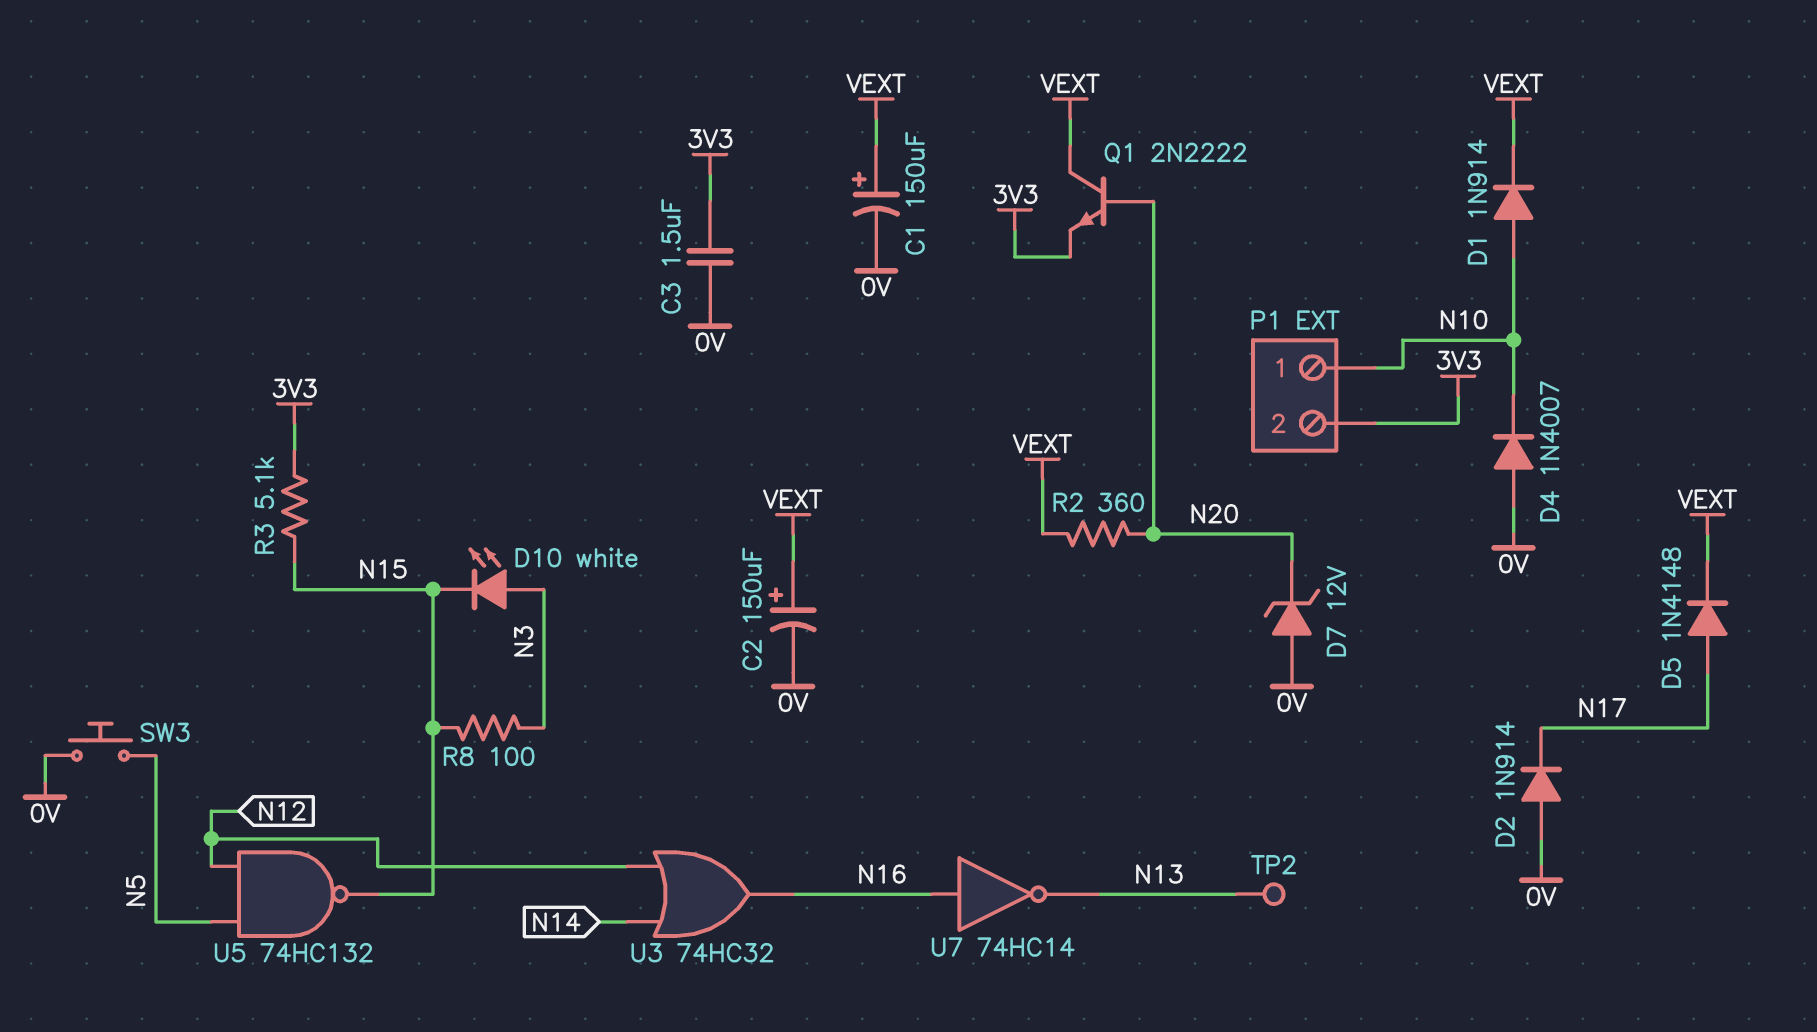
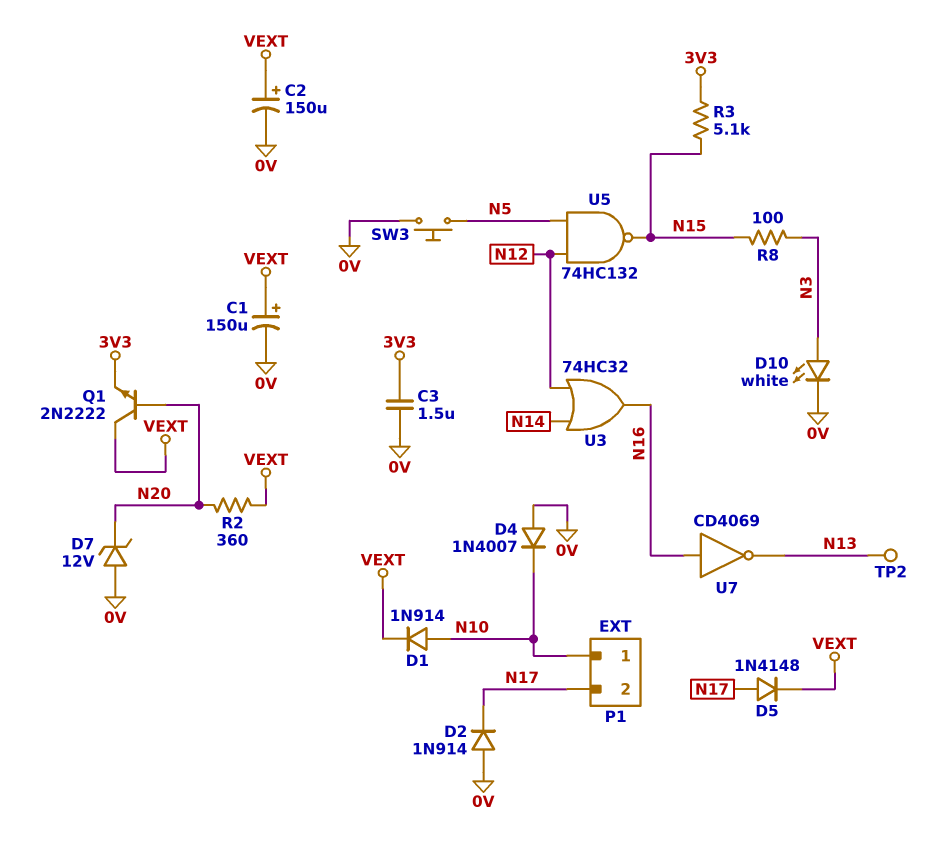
D10: LED white (A N3, K N15) -> LED white (A N3, K 0V)
P1 pin 2: 3V3 -> N17
U7: NOT 74HC14 (in N16, out N13) -> NOT CD4069 (in N16, out N13)

